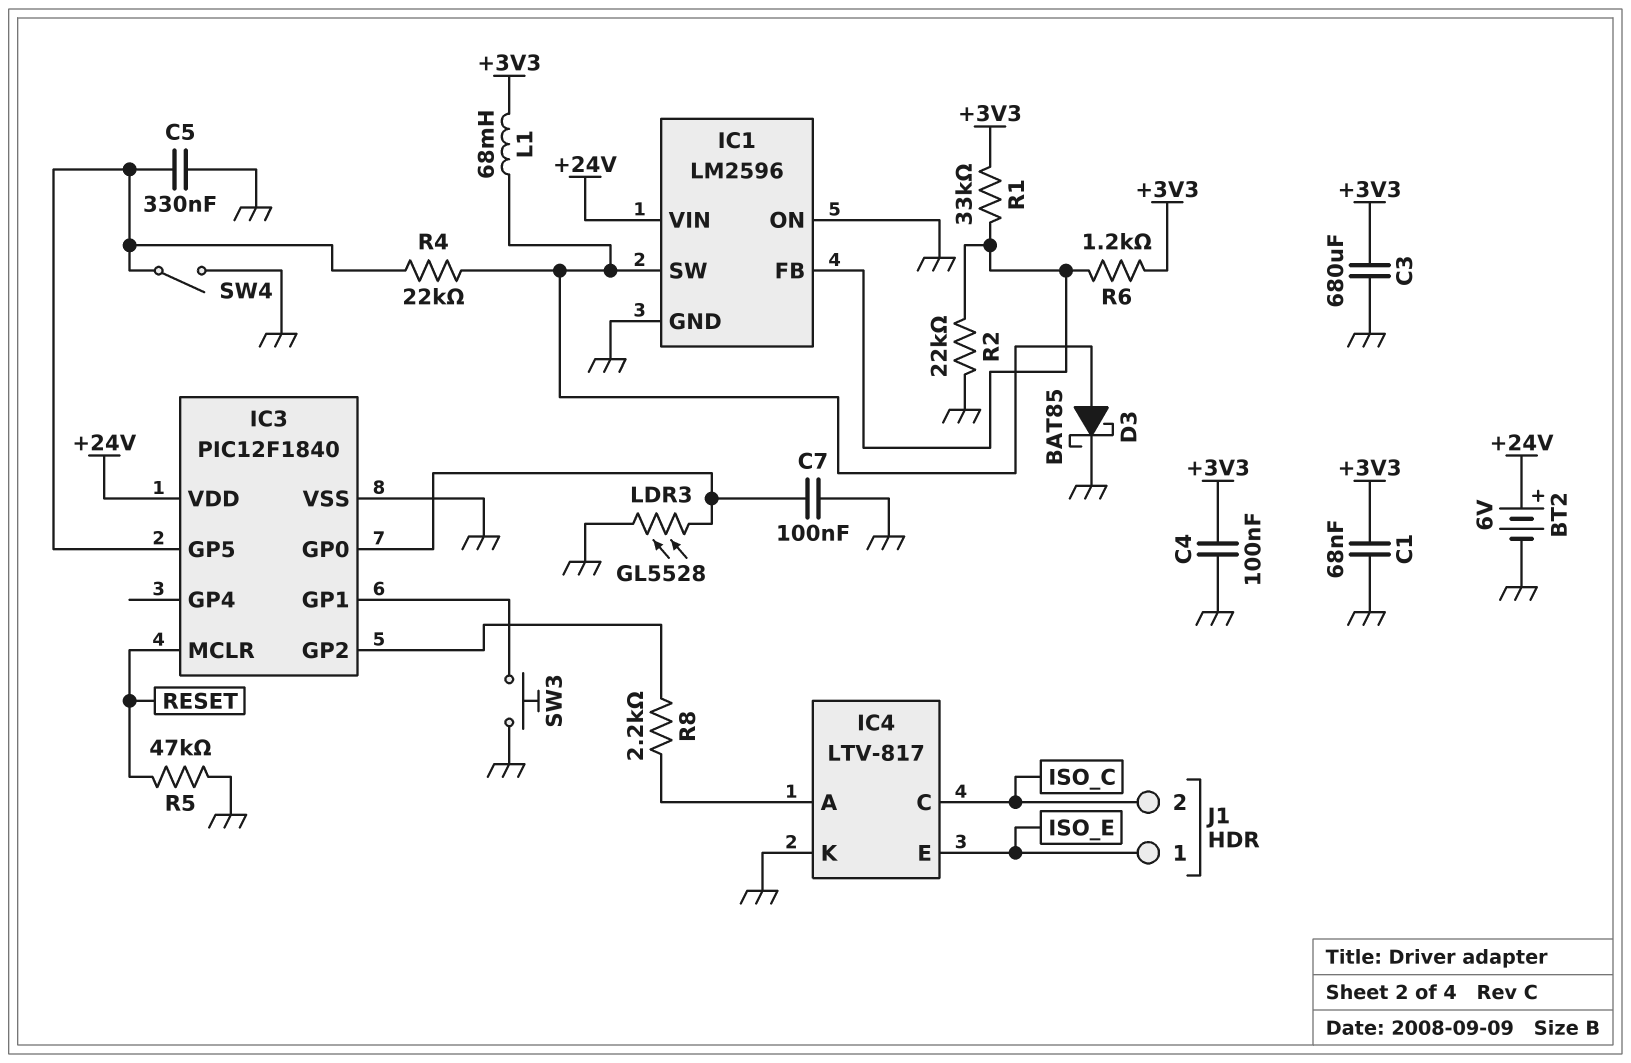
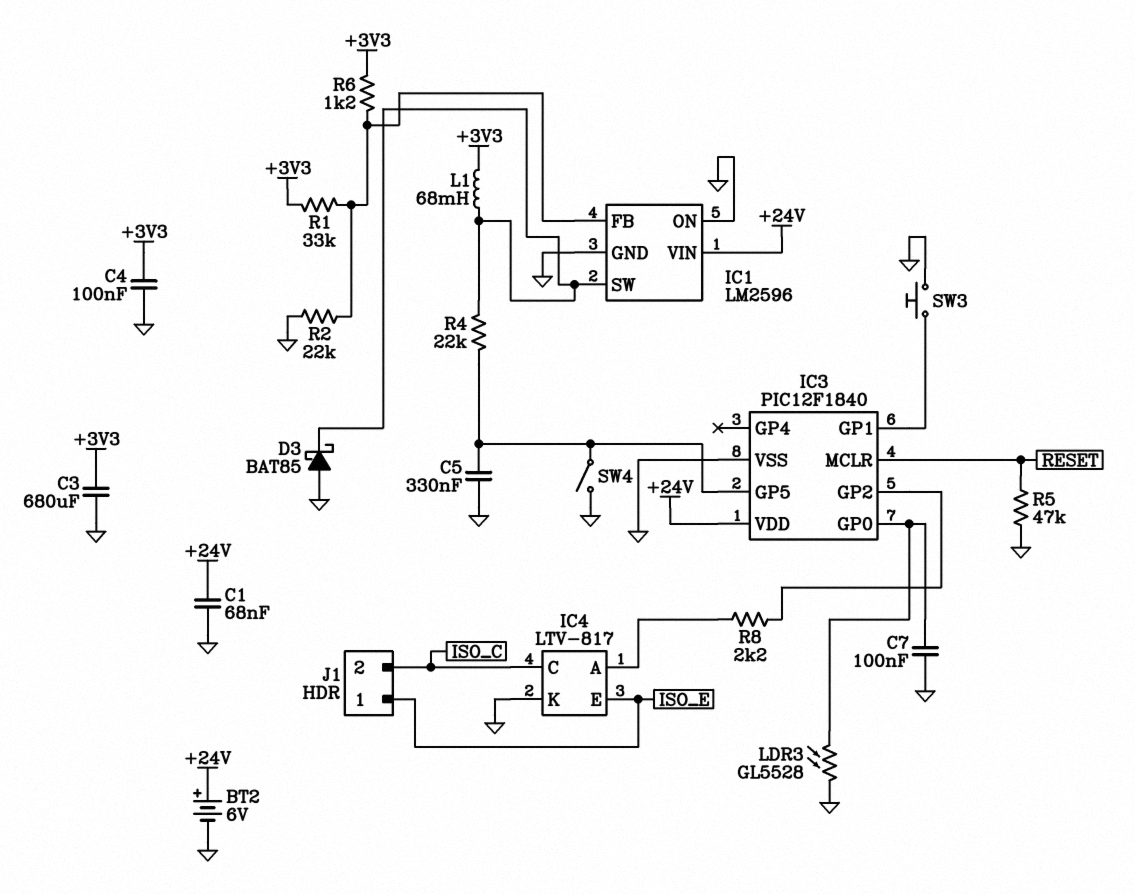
C1: 68nF (+3V3, GND) -> 68nF (+24V, GND)
D3: schottky BAT85 (A IC1/SW, K GND) -> schottky BAT85 (A GND, K IC1/SW)

